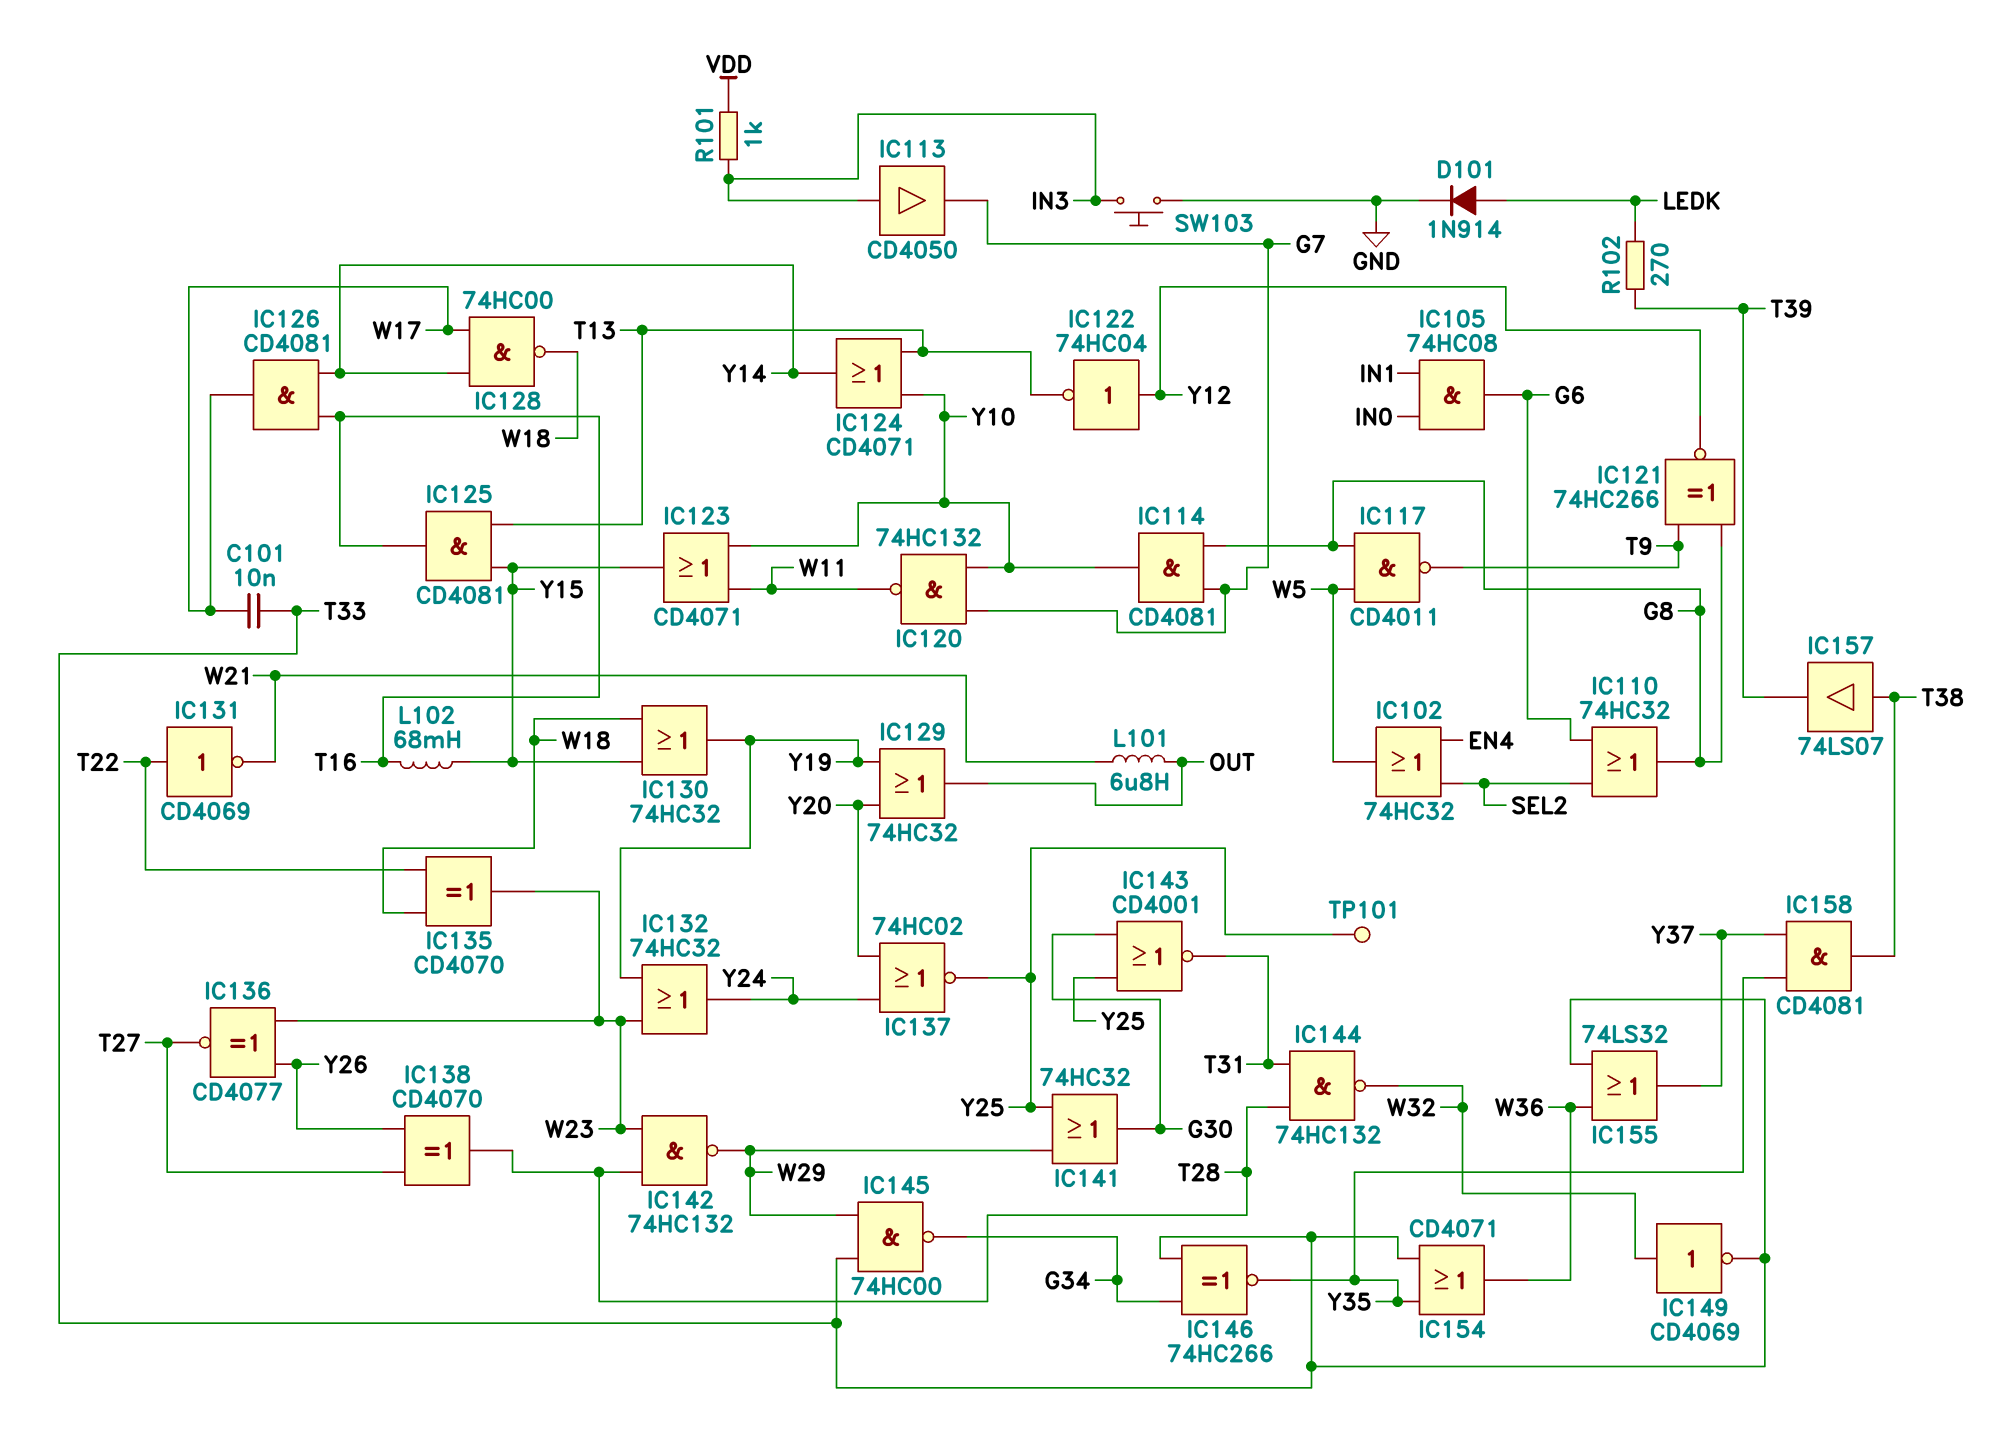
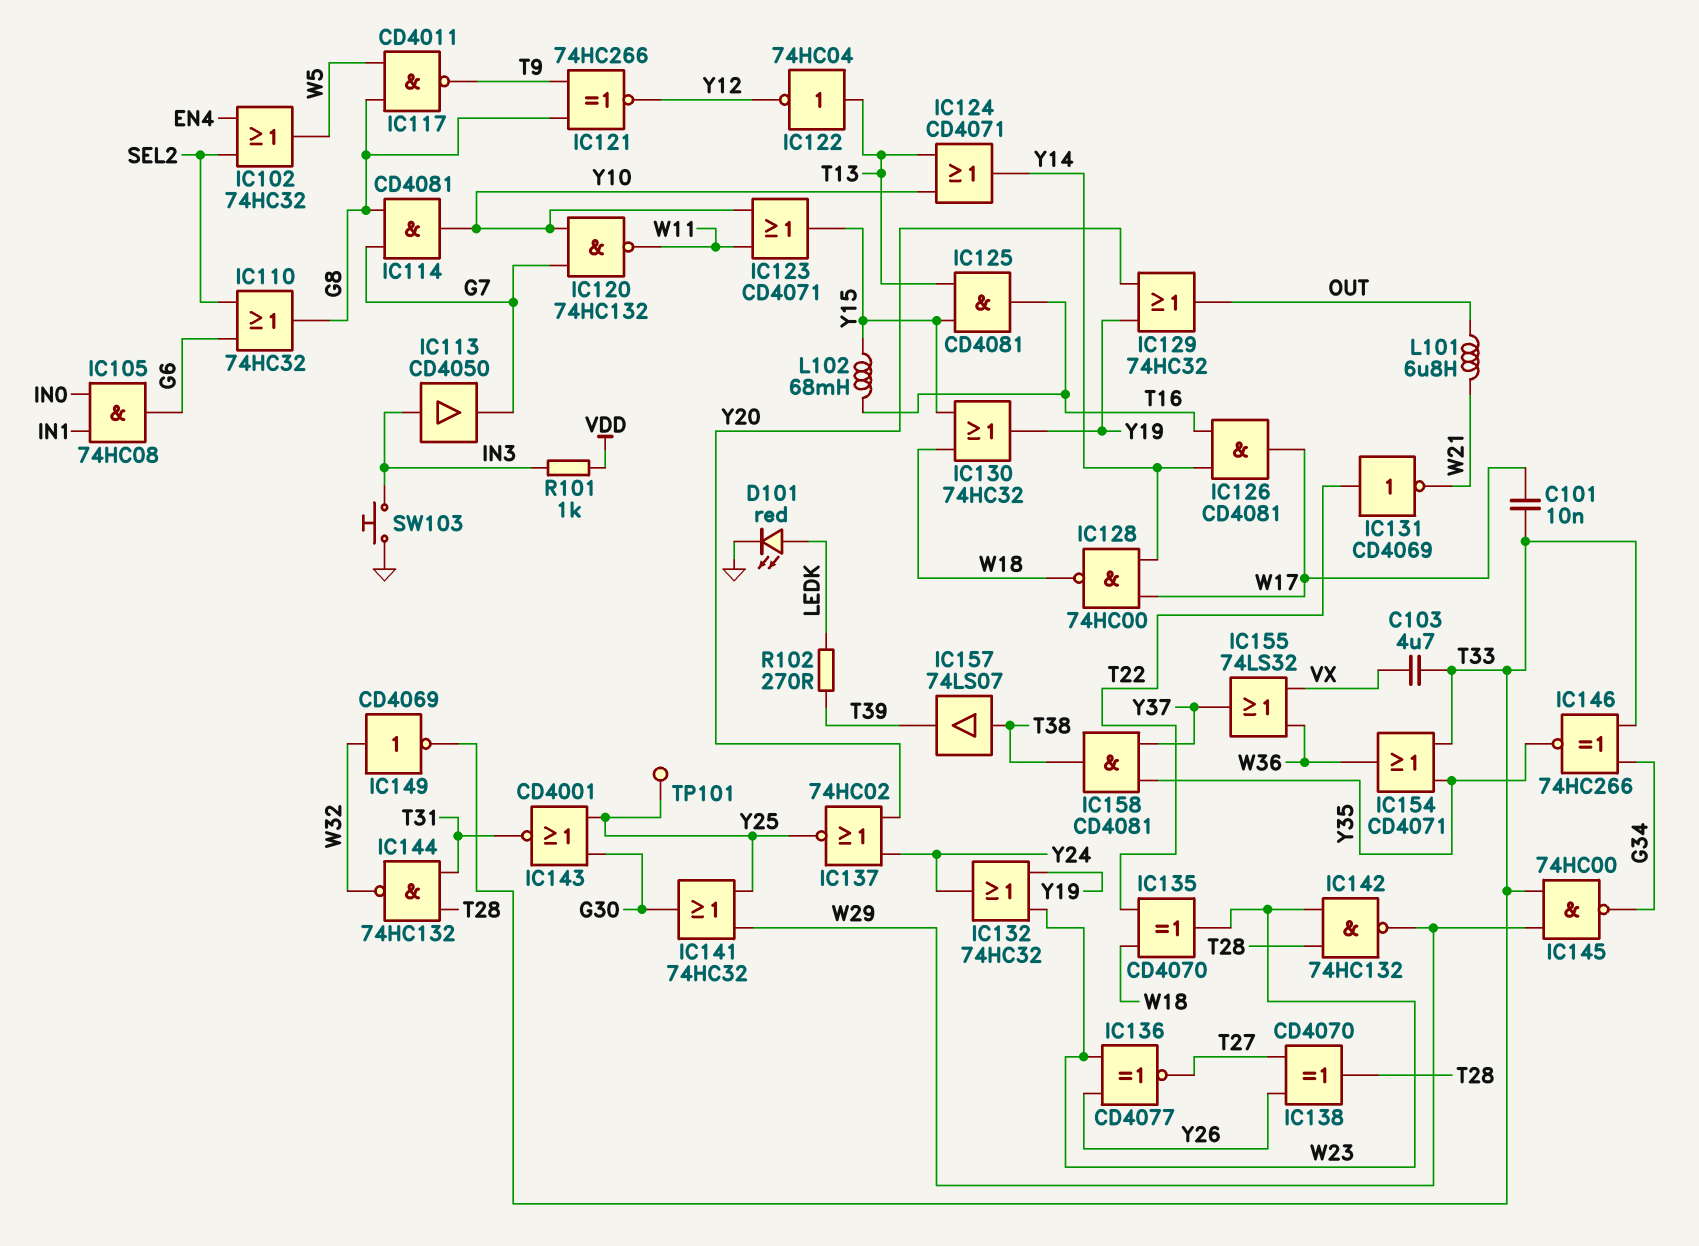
C103: none -> 4.7uF (T33, VX)
D101: diode 1N914 (A LEDK, K GND) -> LED red (A LEDK, K GND)
IC122: NOT 74HC04 (in Y12, out T13) -> NOT 74HC04 (in T13, out Y12)
IC155: OR 74LS32 (in T33, in W36, out Y37) -> OR 74LS32 (in VX, in W36, out Y37)

